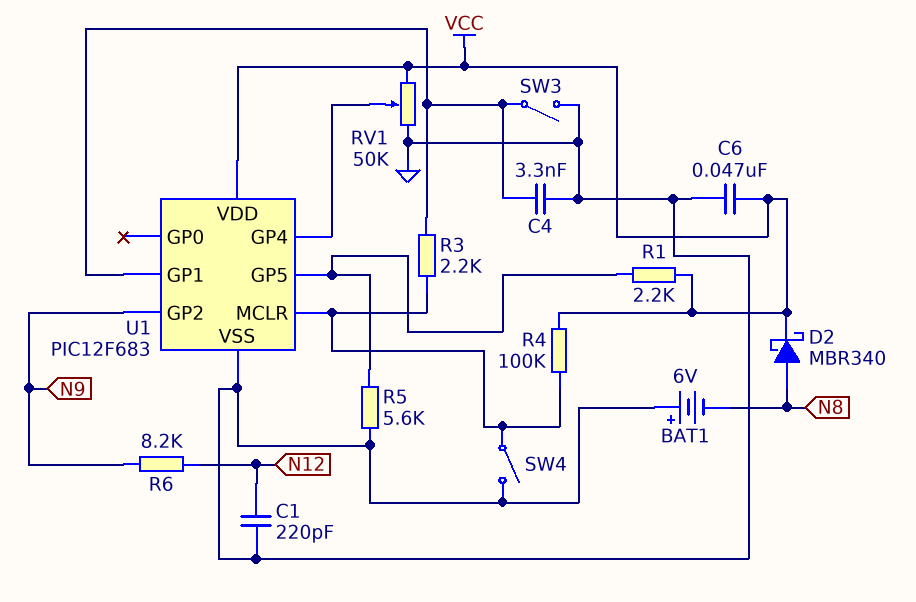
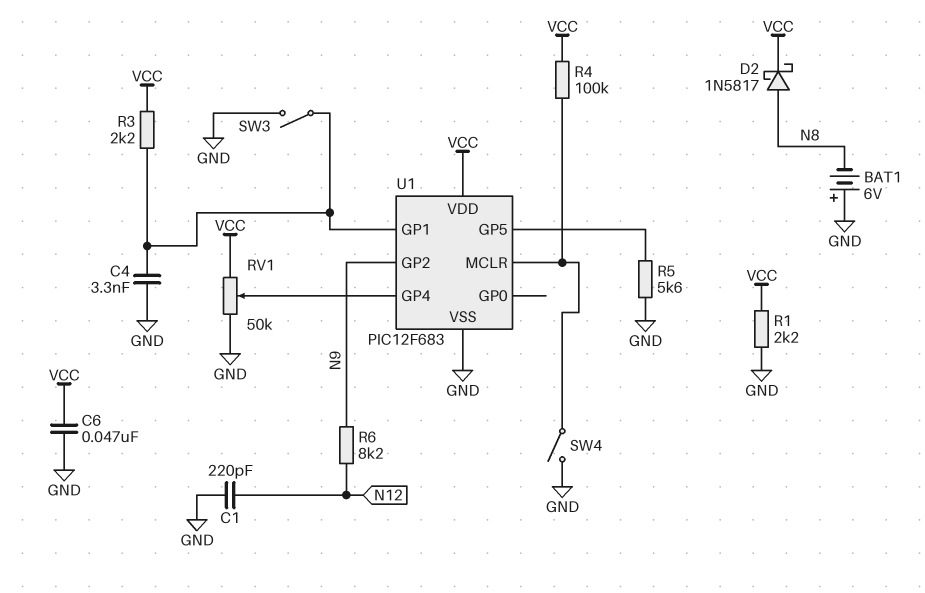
D2: schottky MBR340 (A N8, K VCC) -> schottky 1N5817 (A N8, K VCC)
R1: 2.2k (U1/GP5, VCC) -> 2.2k (GND, VCC)
R3: 2.2k (U1/GP1, U1/MCLR) -> 2.2k (U1/GP1, VCC)

